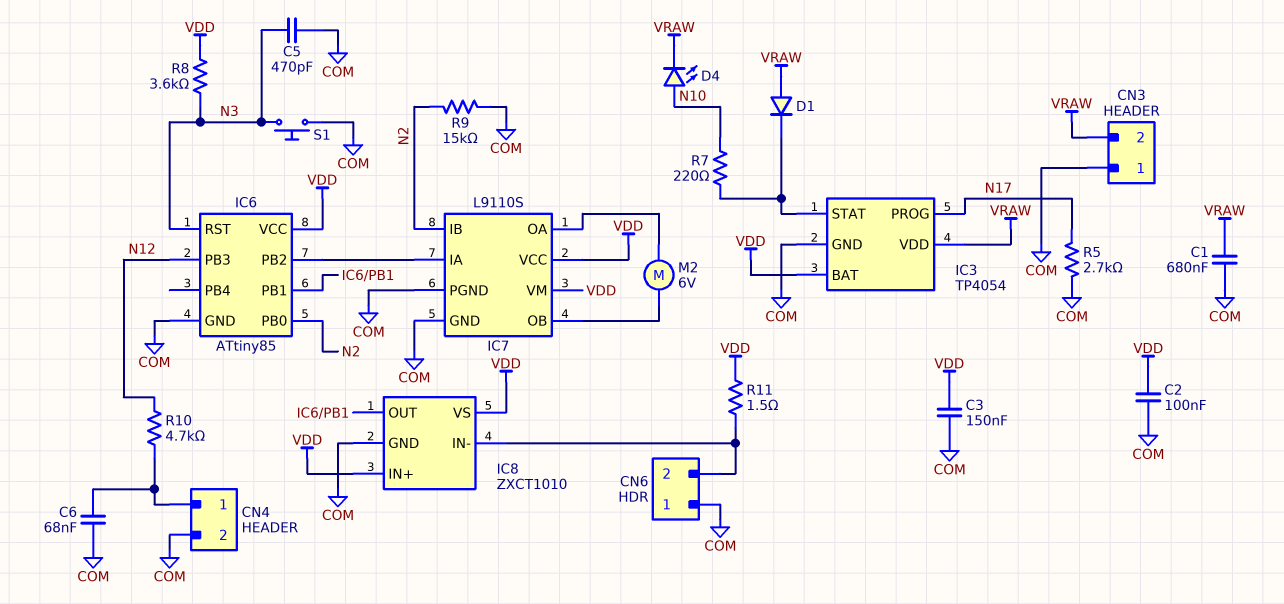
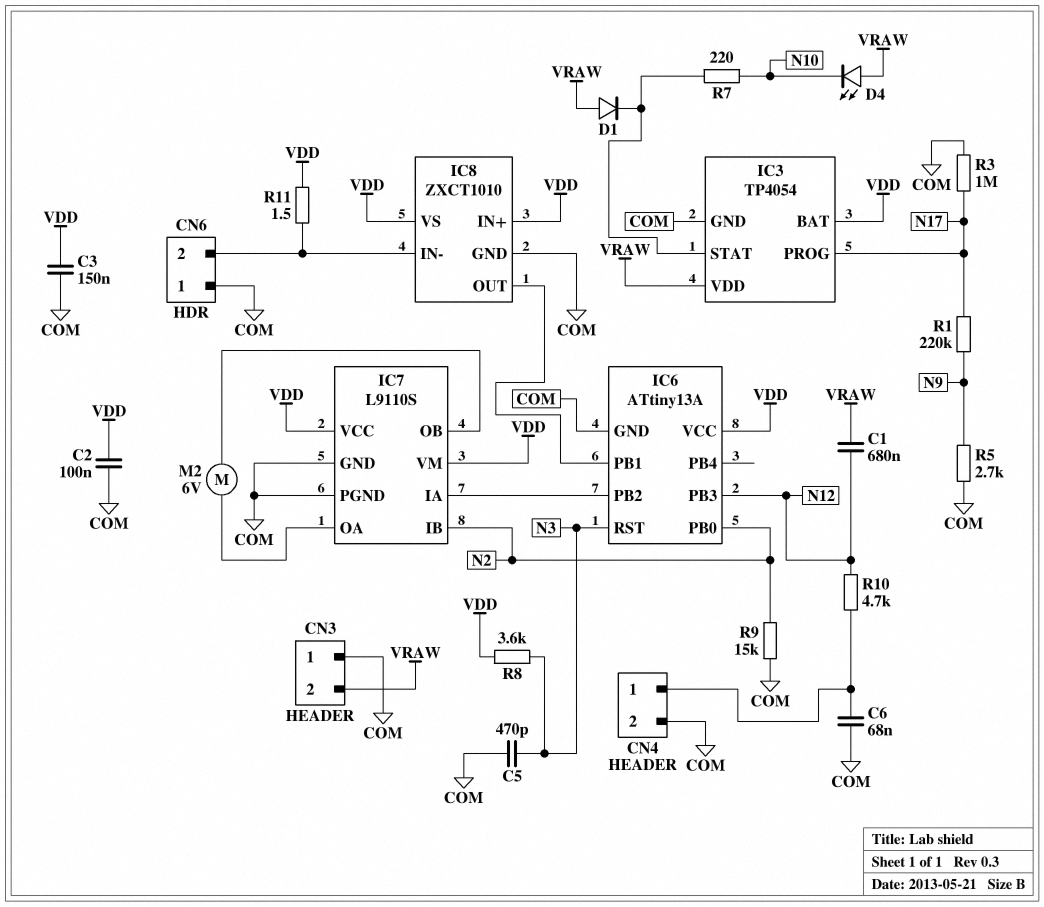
C1: 680nF (COM, VRAW) -> 680nF (N12, VRAW)
D4: LED (A N10, K VRAW) -> LED (A VRAW, K N10)
IC6: ATtiny85 -> ATtiny13A
R1: none -> 220k (N9, N17)
R3: none -> 1M (COM, N17)
R5: 2.7k (COM, N17) -> 2.7k (COM, N9)
S1: button (COM, N3) -> none

